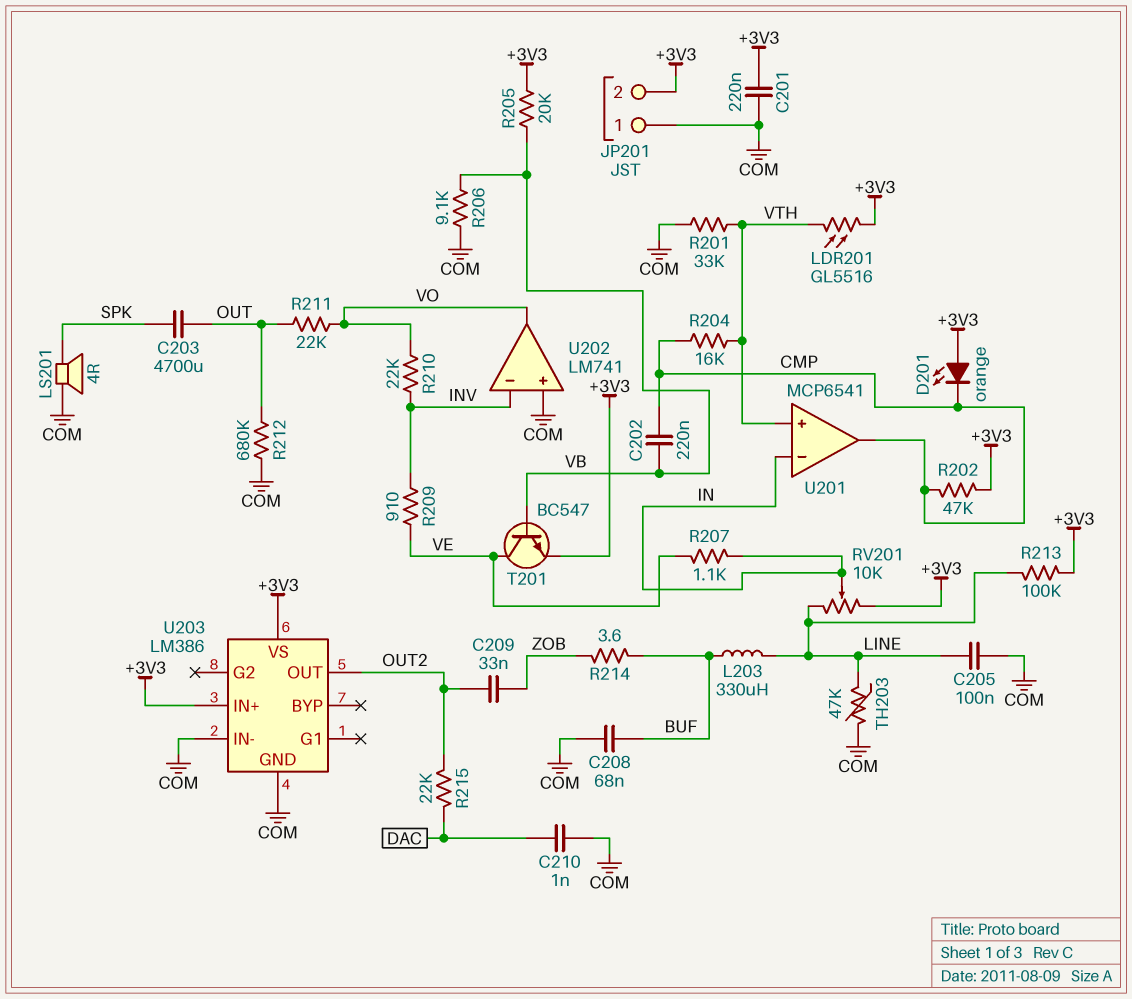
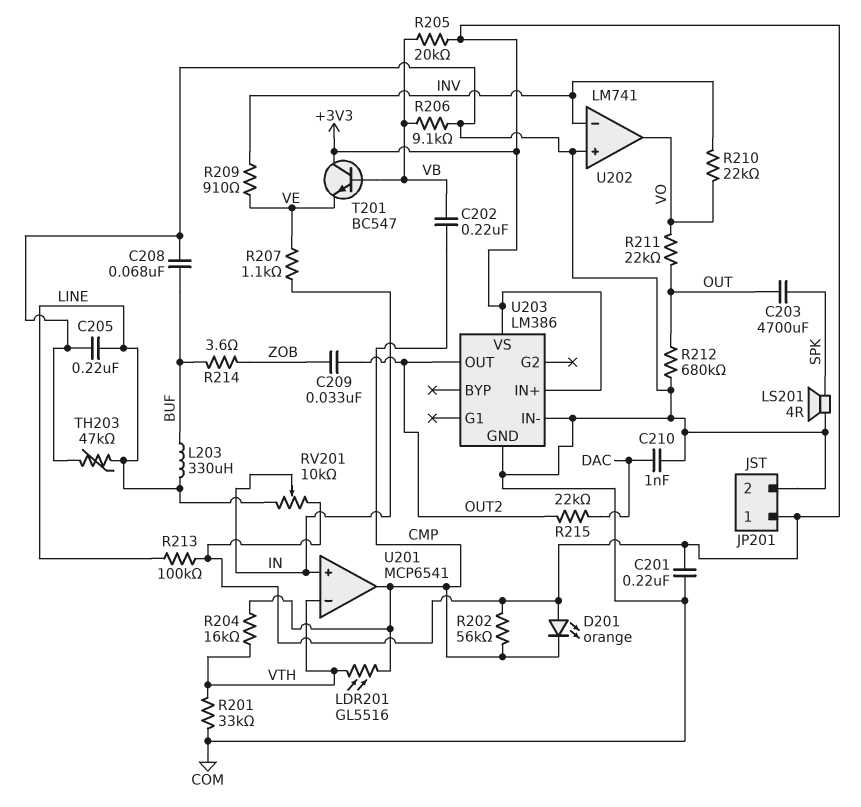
C205: 100nF (COM, LINE) -> 220nF (COM, LINE)
JP201 pin 1: COM -> +3V3
JP201 pin 2: +3V3 -> COM
LDR201: GL5516 (+3V3, VTH) -> GL5516 (CMP, VTH)
R202: 47k (+3V3, CMP) -> 56k (+3V3, CMP)
T201: NPN BC547 (B VB, C VE, E +3V3) -> NPN BC547 (B VB, C +3V3, E VE)
U201 pin in+: VTH -> IN
U201 pin in-: IN -> VTH

